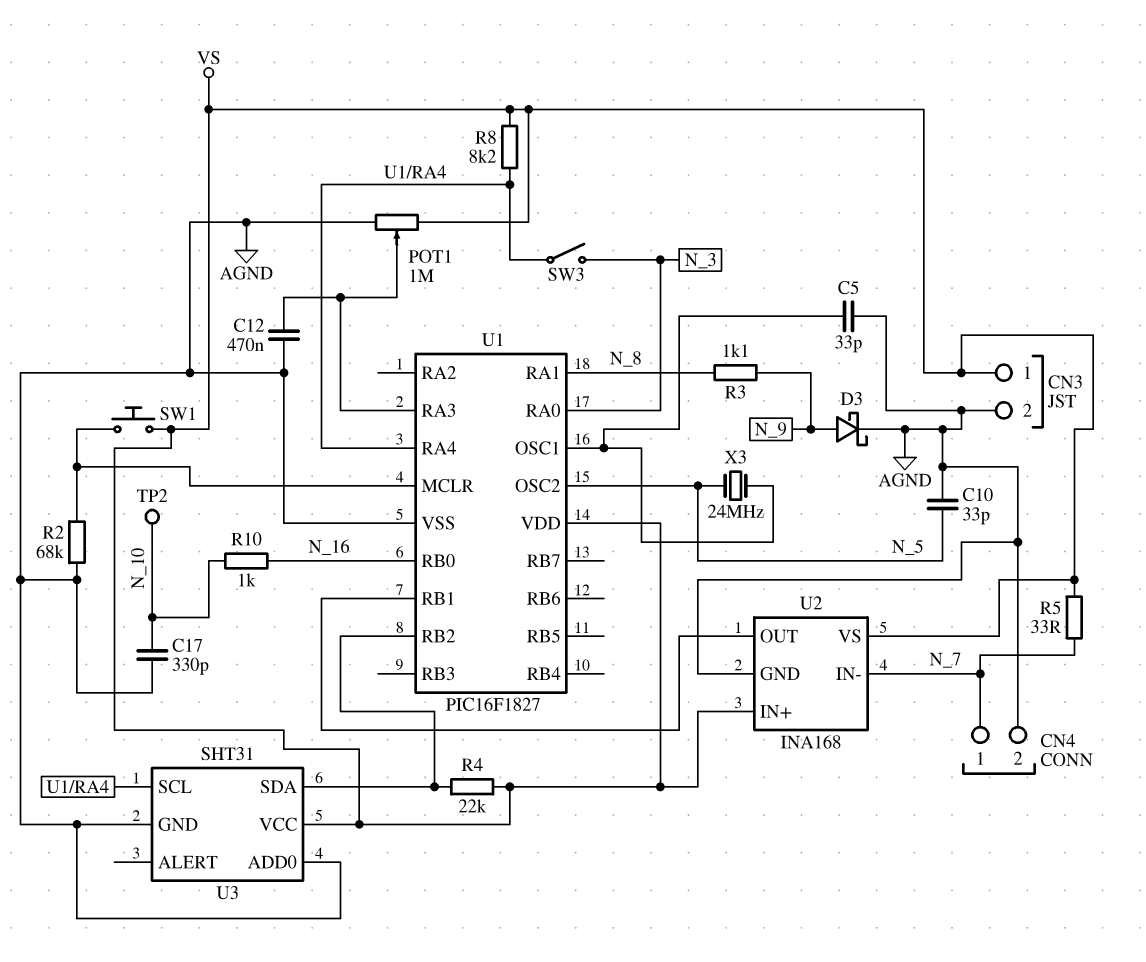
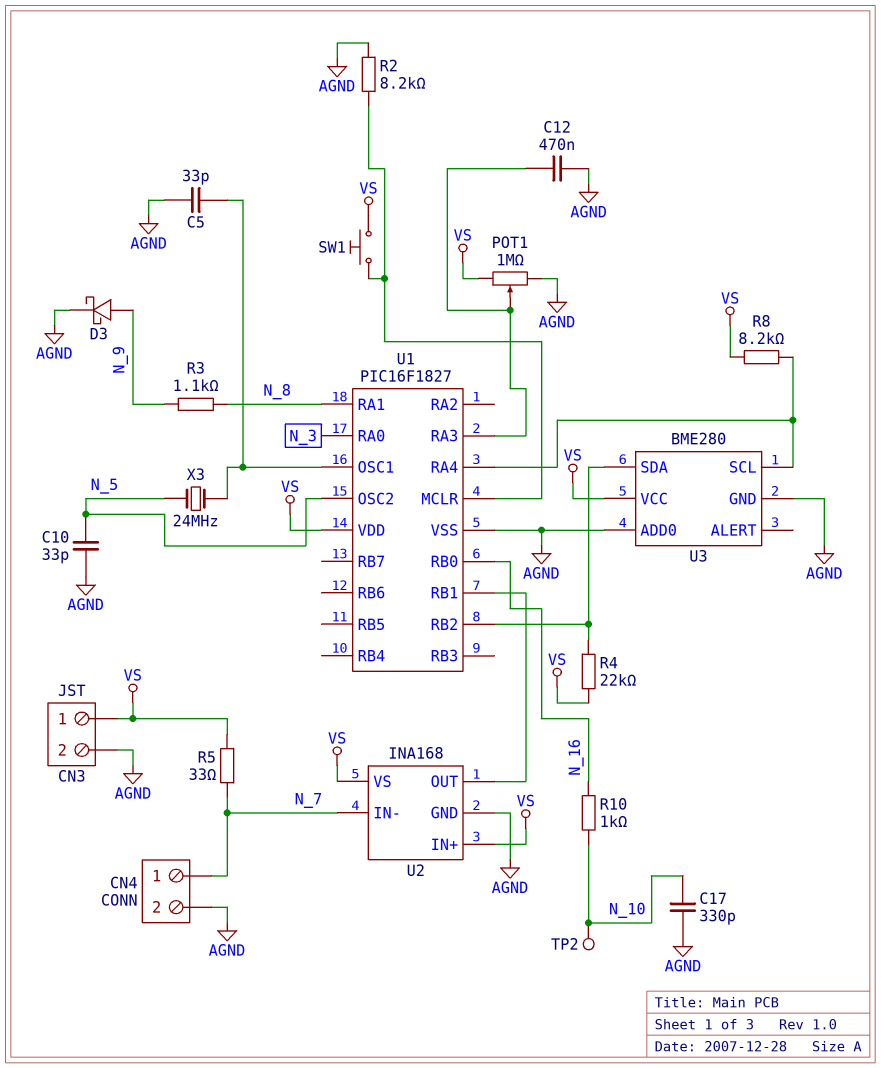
R2: 68k (AGND, U1/MCLR) -> 8.2k (AGND, U1/MCLR)
SW3: switch (N_3, U1/RA4) -> none
U3: SHT31 -> BME280

